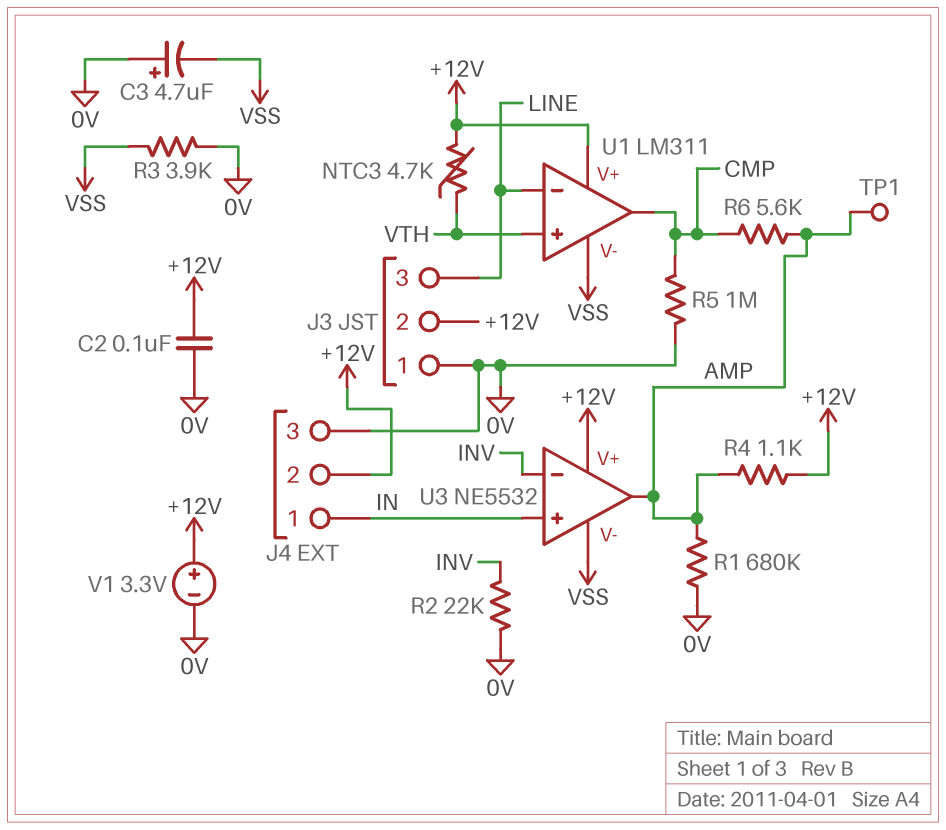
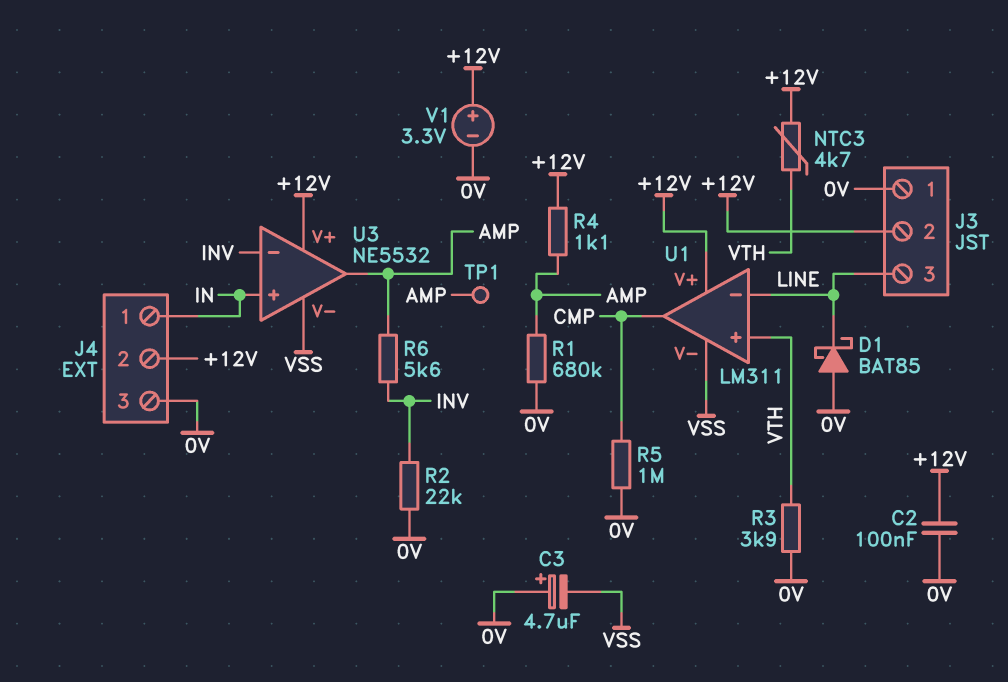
D1: none -> schottky BAT85 (A 0V, K LINE)
R3: 3.9k (0V, VSS) -> 3.9k (0V, VTH)
R6: 5.6k (AMP, CMP) -> 5.6k (AMP, INV)

